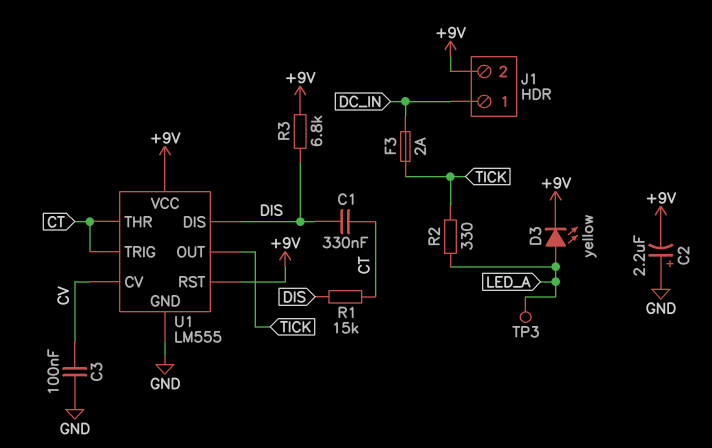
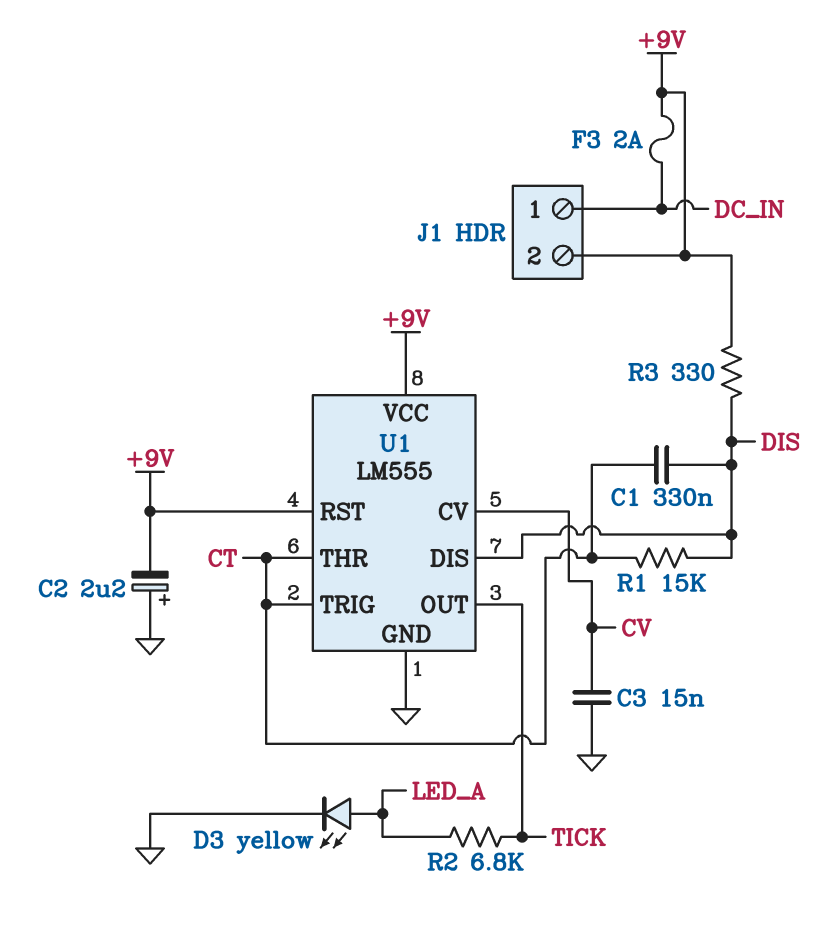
C3: 100nF (CV, GND) -> 15nF (CV, GND)
D3: LED yellow (A LED_A, K +9V) -> LED yellow (A LED_A, K GND)
F3: 2A (DC_IN, TICK) -> 2A (+9V, DC_IN)
R2: 330 (LED_A, TICK) -> 6.8k (LED_A, TICK)
R3: 6.8k (+9V, DIS) -> 330 (+9V, DIS)
TP3: test point (LED_A) -> none

